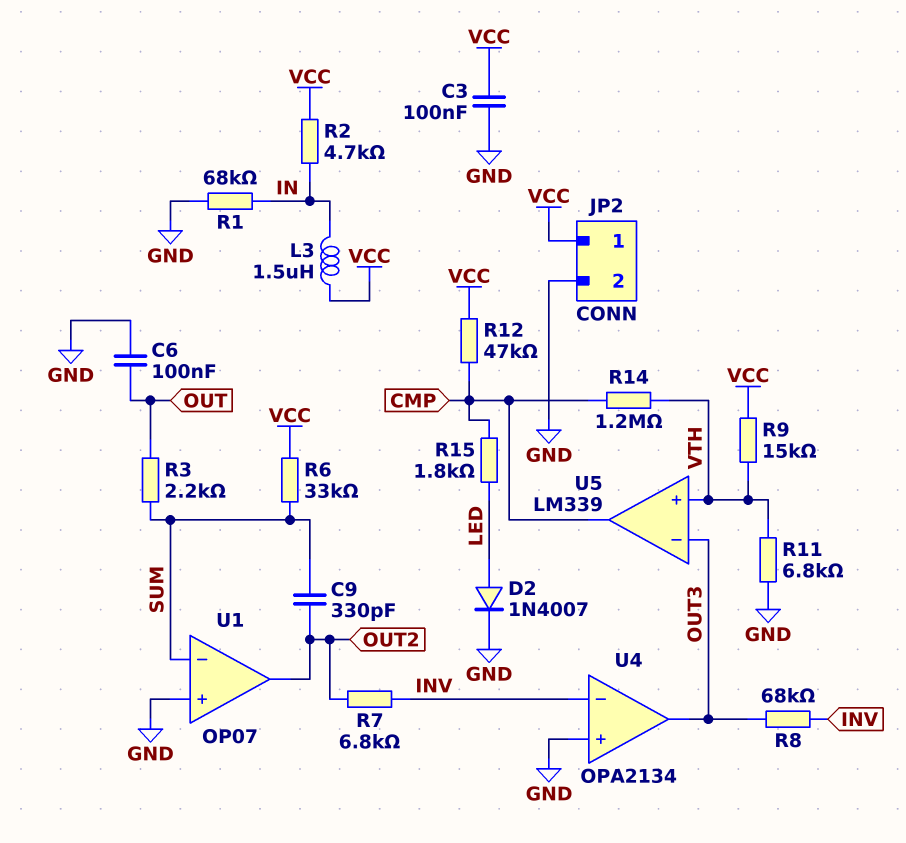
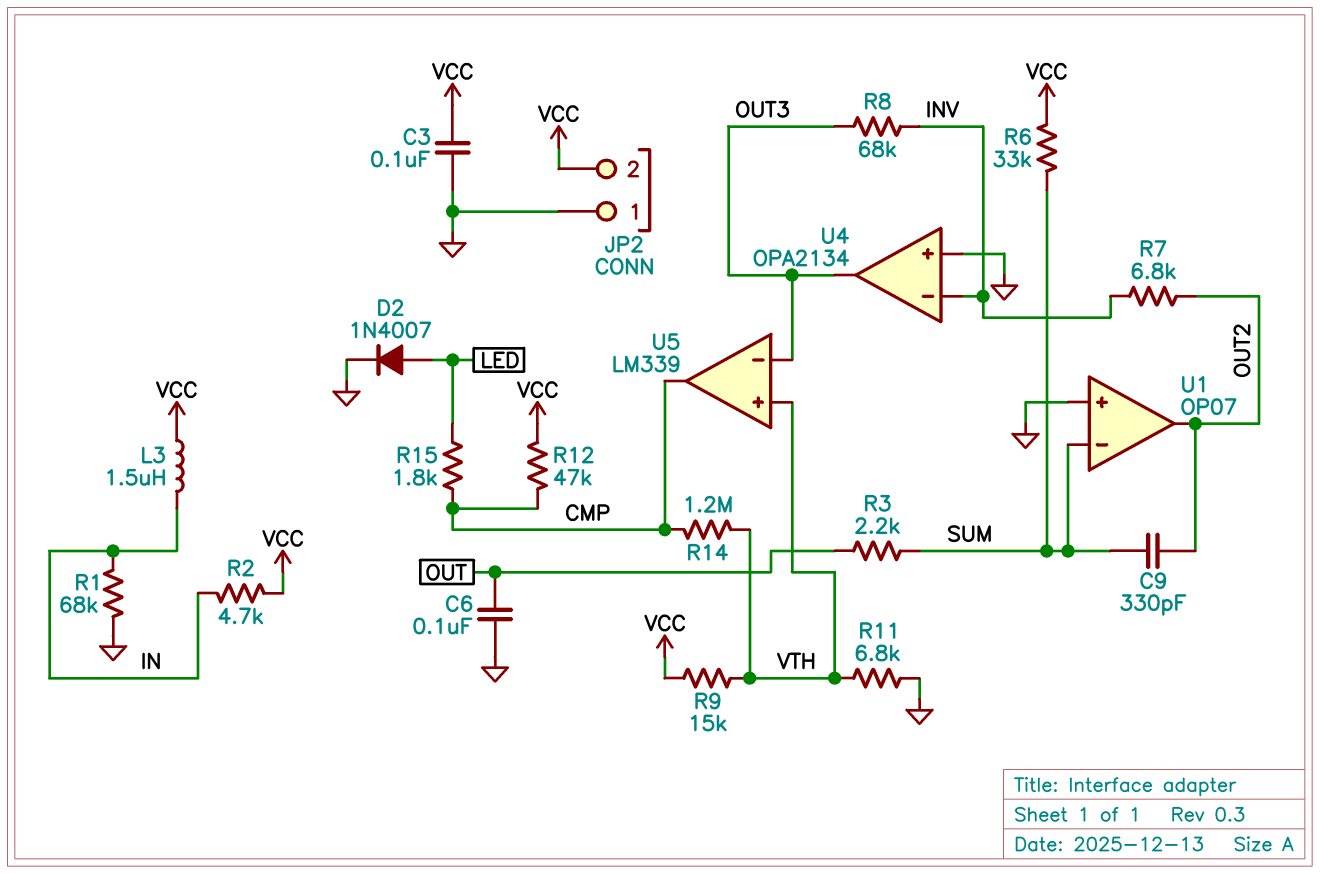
JP2 pin 1: VCC -> GND
JP2 pin 2: GND -> VCC

